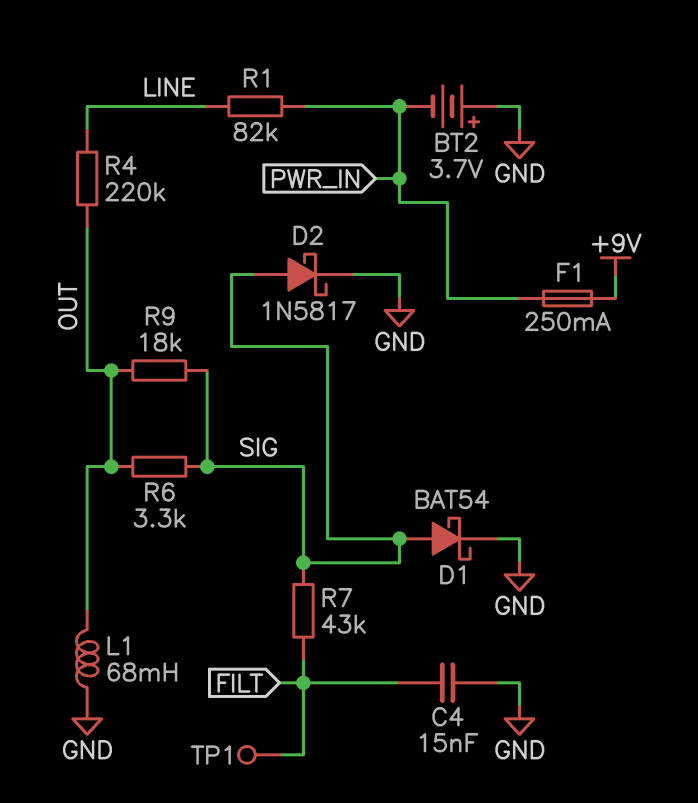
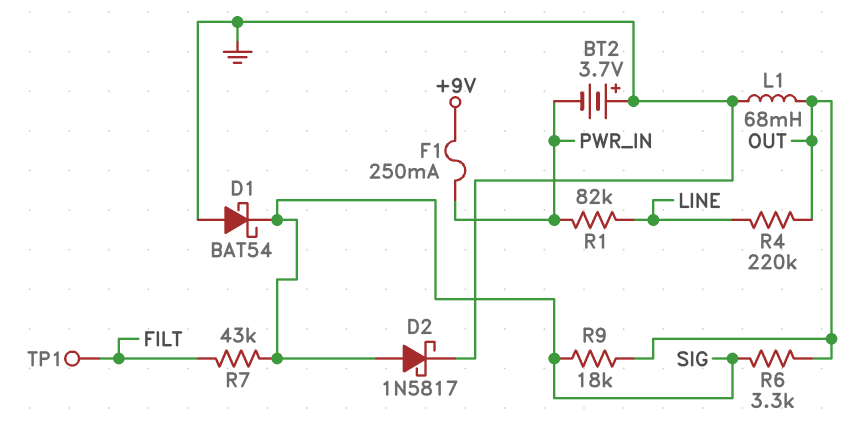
C4: 15nF (FILT, GND) -> none
D1: schottky BAT54 (A SIG, K GND) -> schottky BAT54 (A GND, K SIG)

